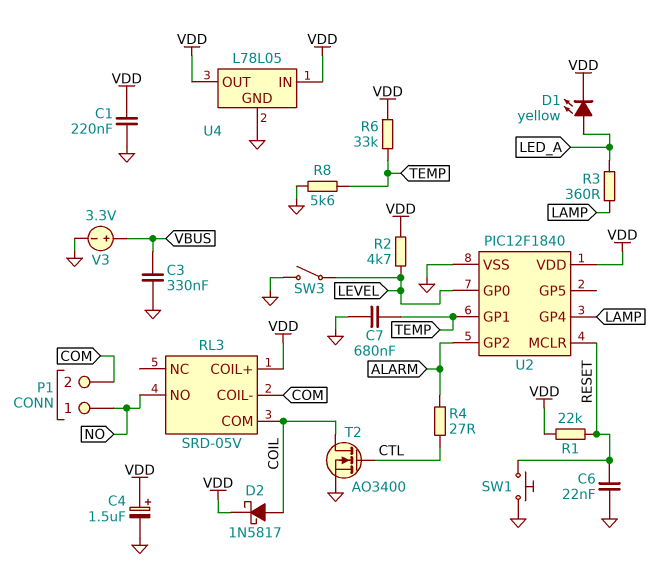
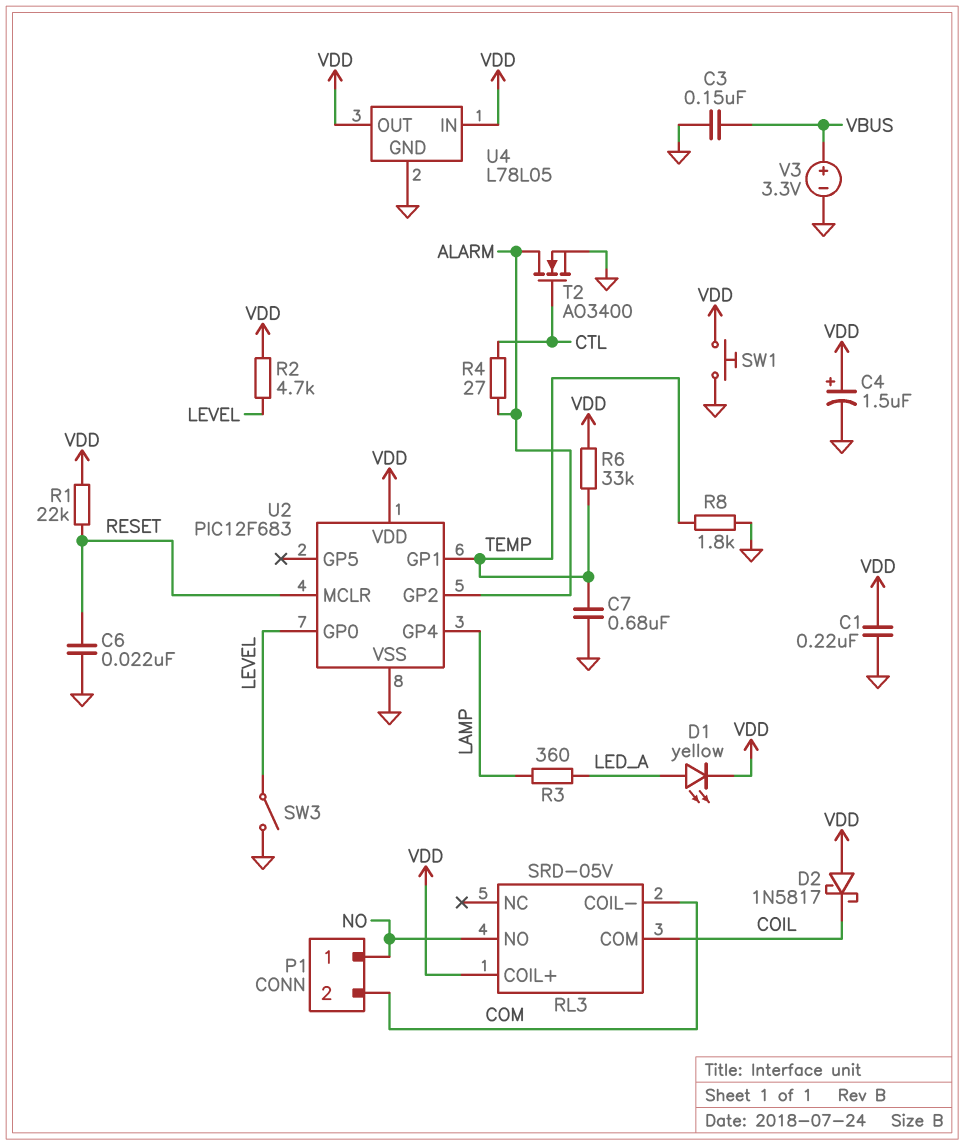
C3: 330nF (GND, VBUS) -> 150nF (GND, VBUS)
D2: schottky 1N5817 (A COIL, K VDD) -> schottky 1N5817 (A VDD, K COIL)
R8: 5.6k (GND, TEMP) -> 1.8k (GND, TEMP)
SW1: button (GND, RESET) -> button (GND, VDD)
T2: NMOS AO3400 (G CTL, D COIL, S GND) -> NMOS AO3400 (G CTL, D ALARM, S GND)
U2: PIC12F1840 -> PIC12F683

